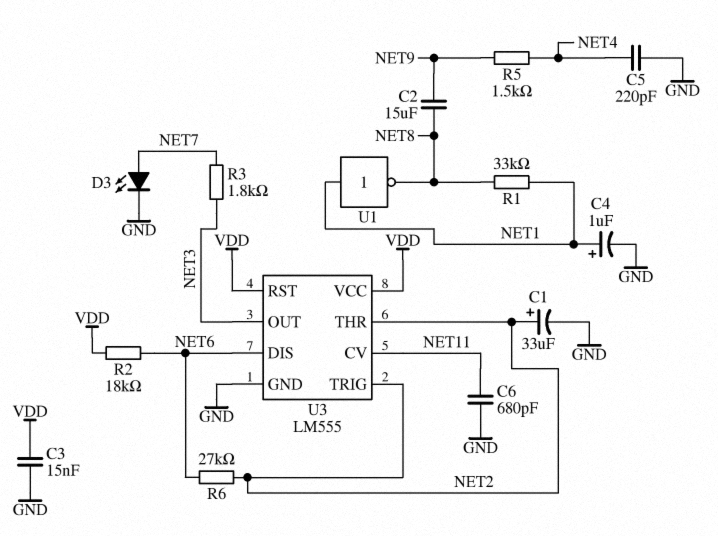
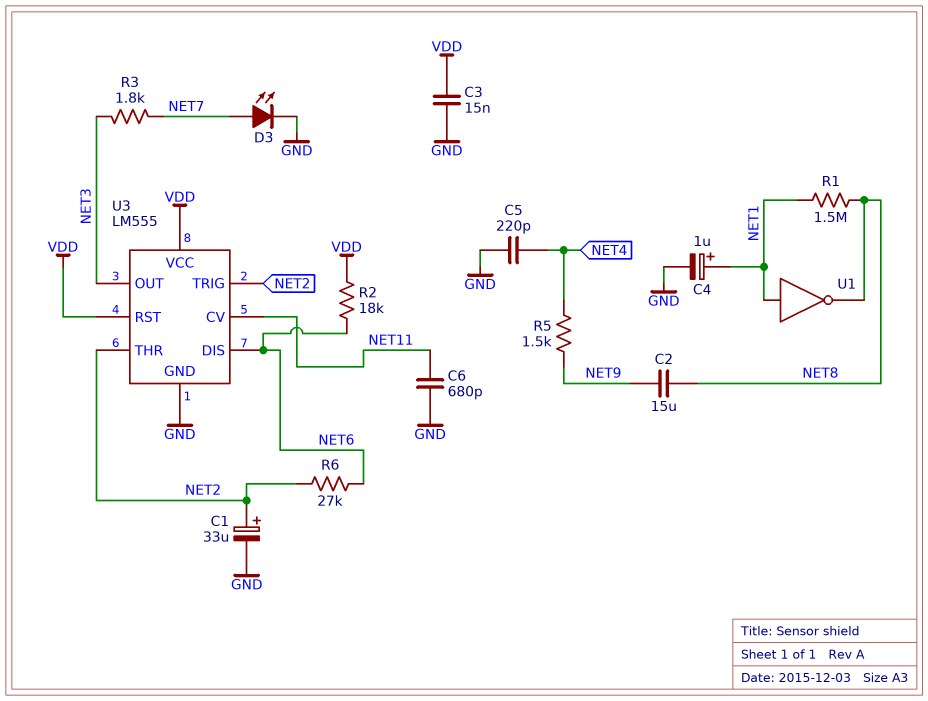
R1: 33k (NET1, NET8) -> 1.5M (NET1, NET8)

